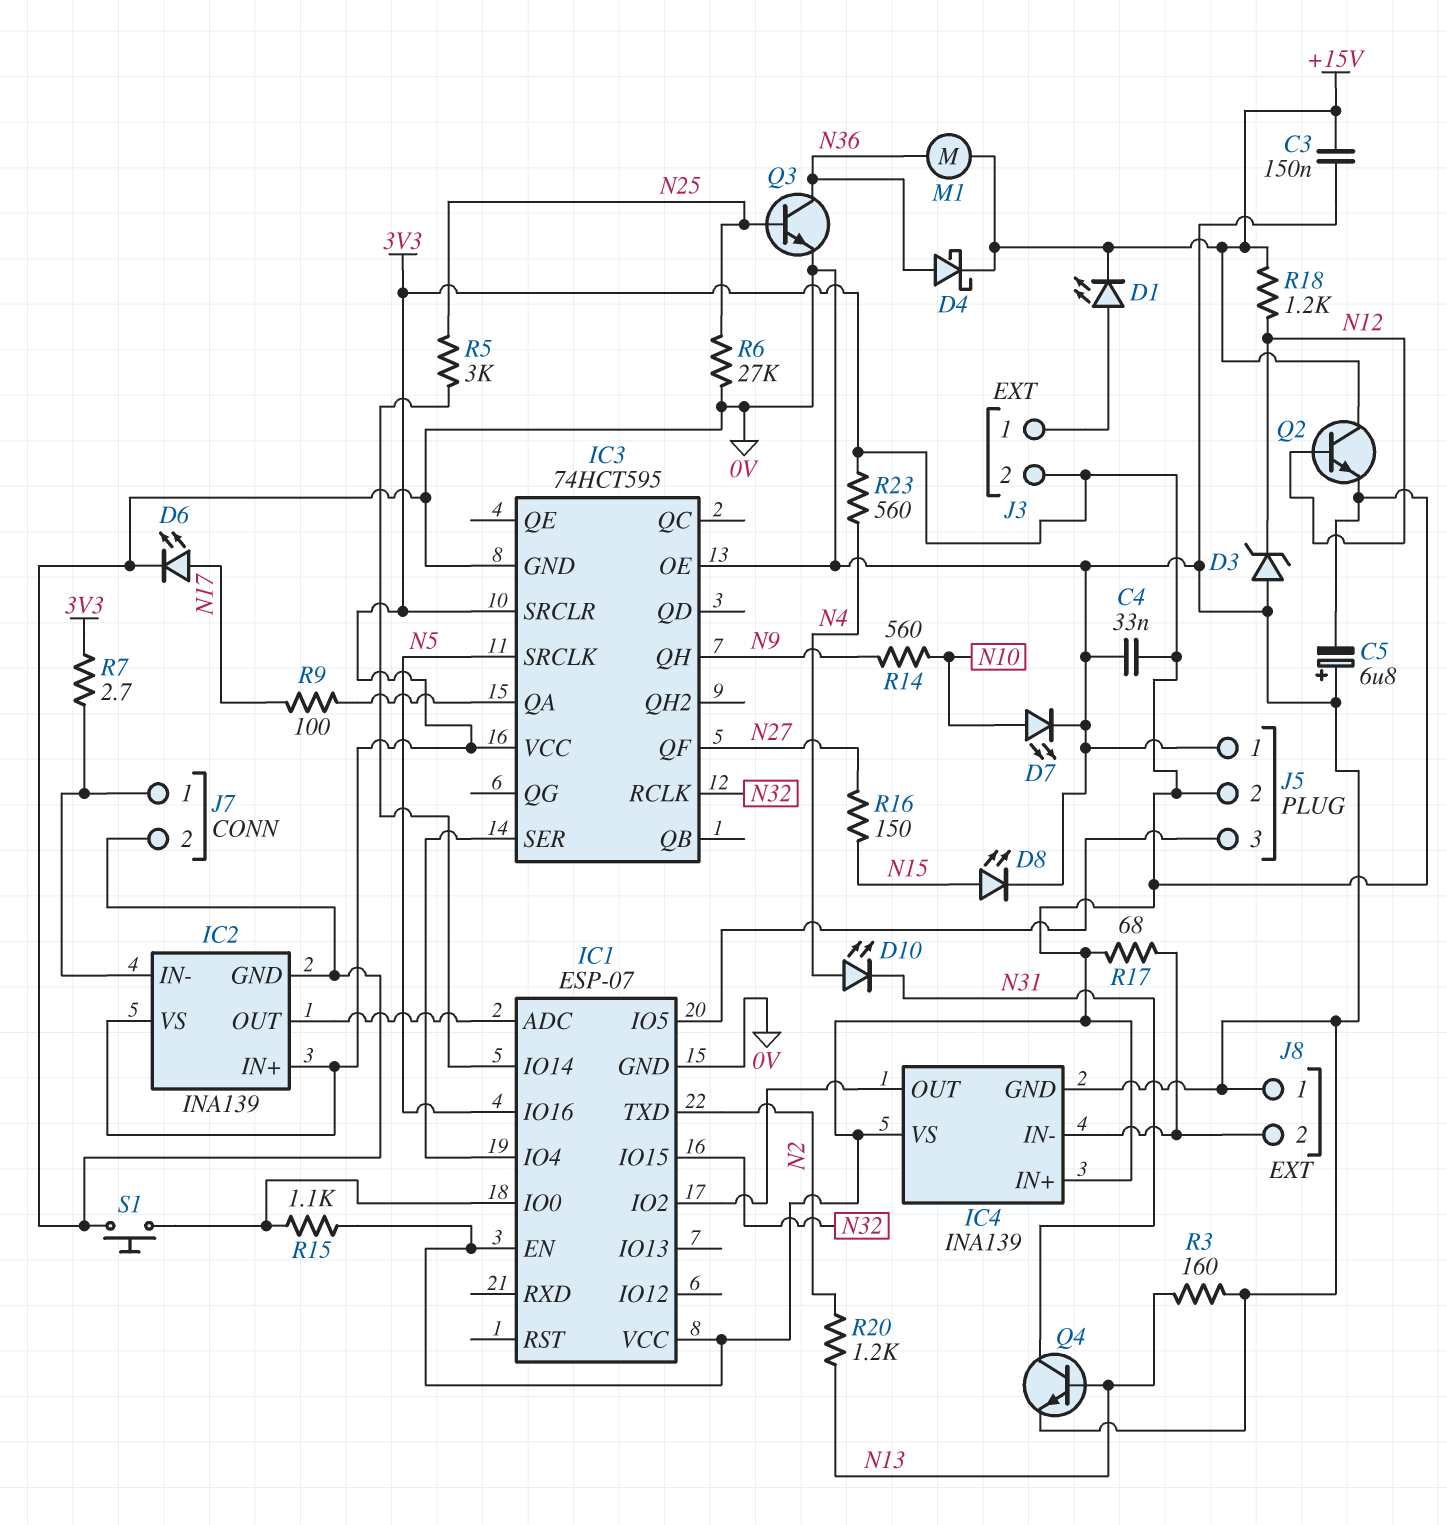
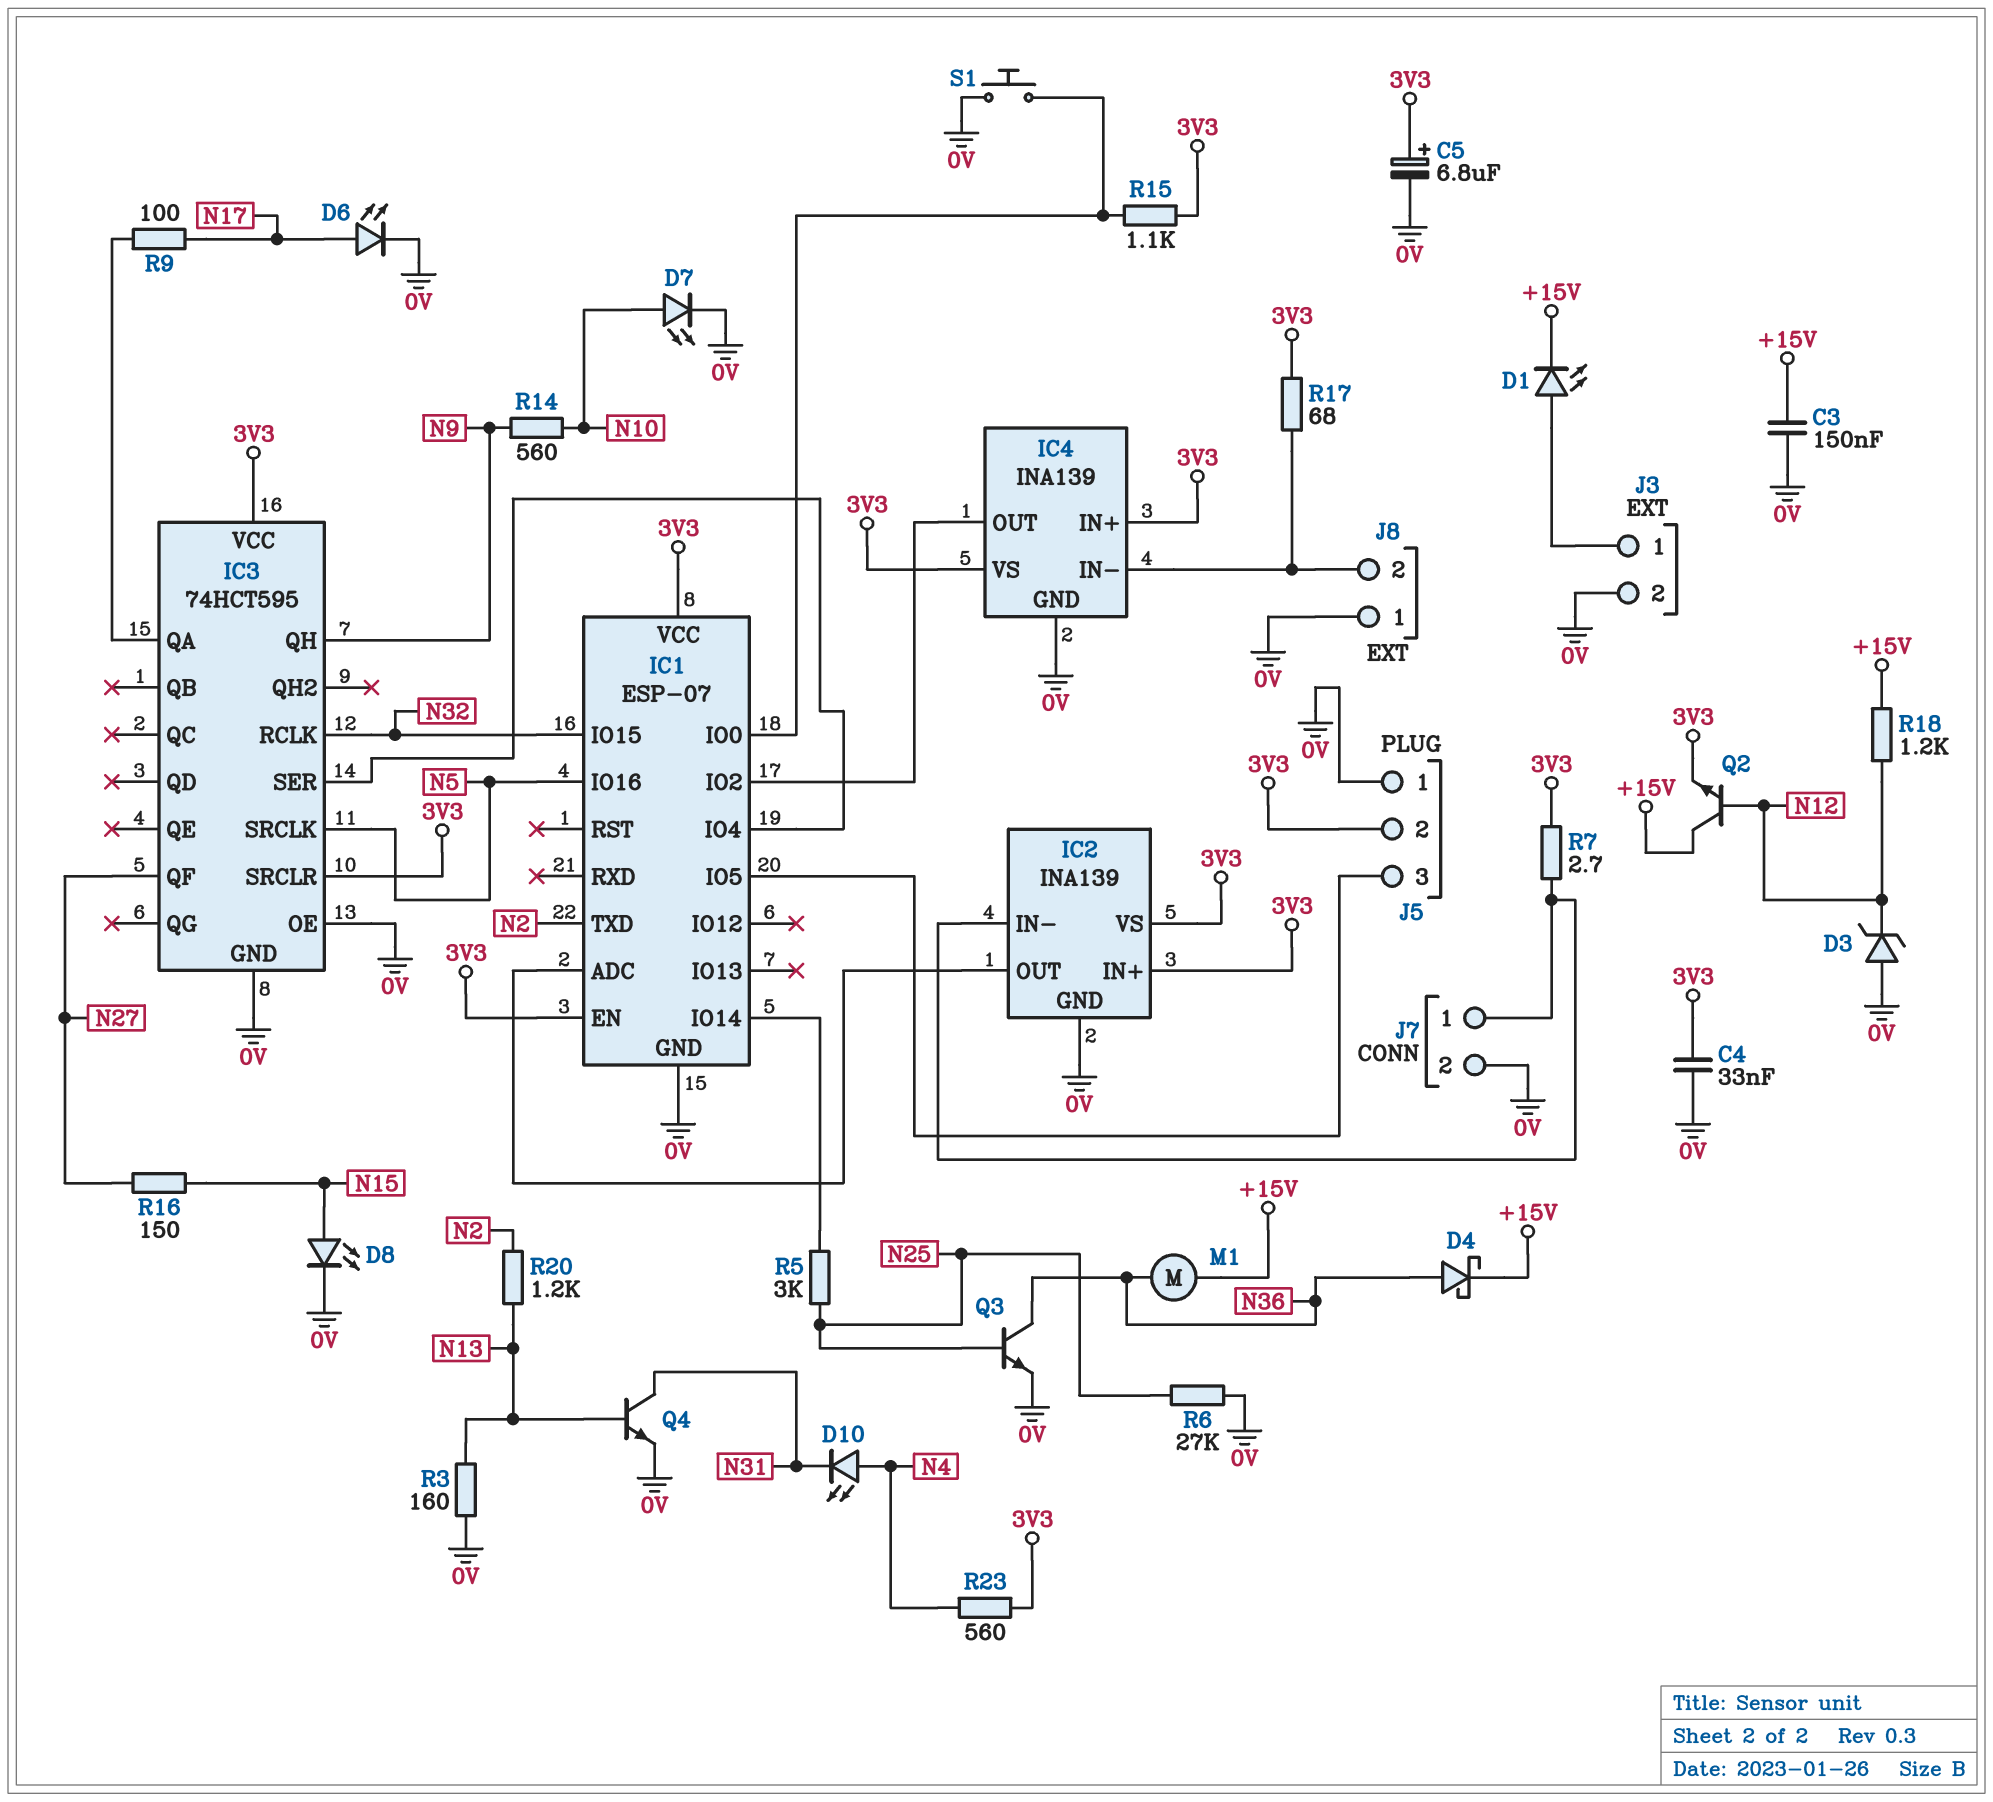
C5: 6.8uF (plus 0V, minus 3V3) -> 6.8uF (plus 3V3, minus 0V)
J3 pin 2: 3V3 -> 0V

